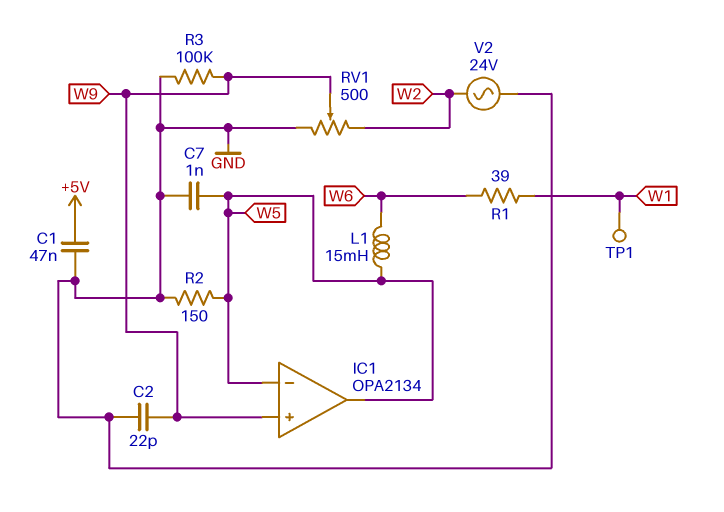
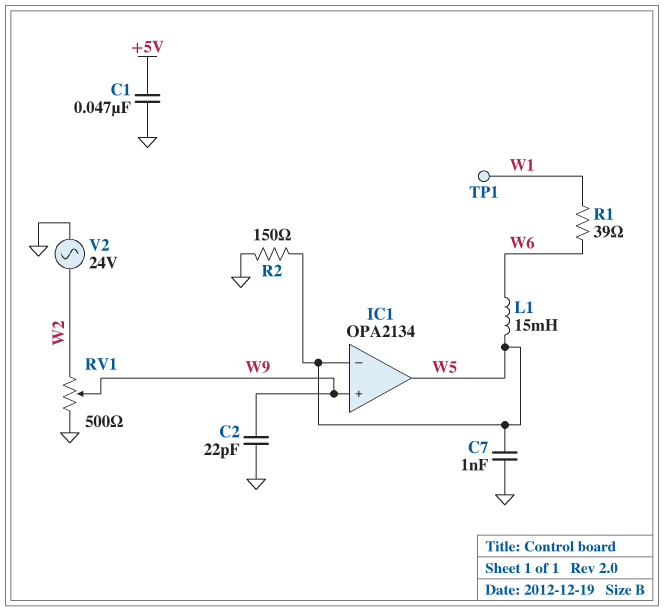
R3: 100k (GND, W9) -> none

